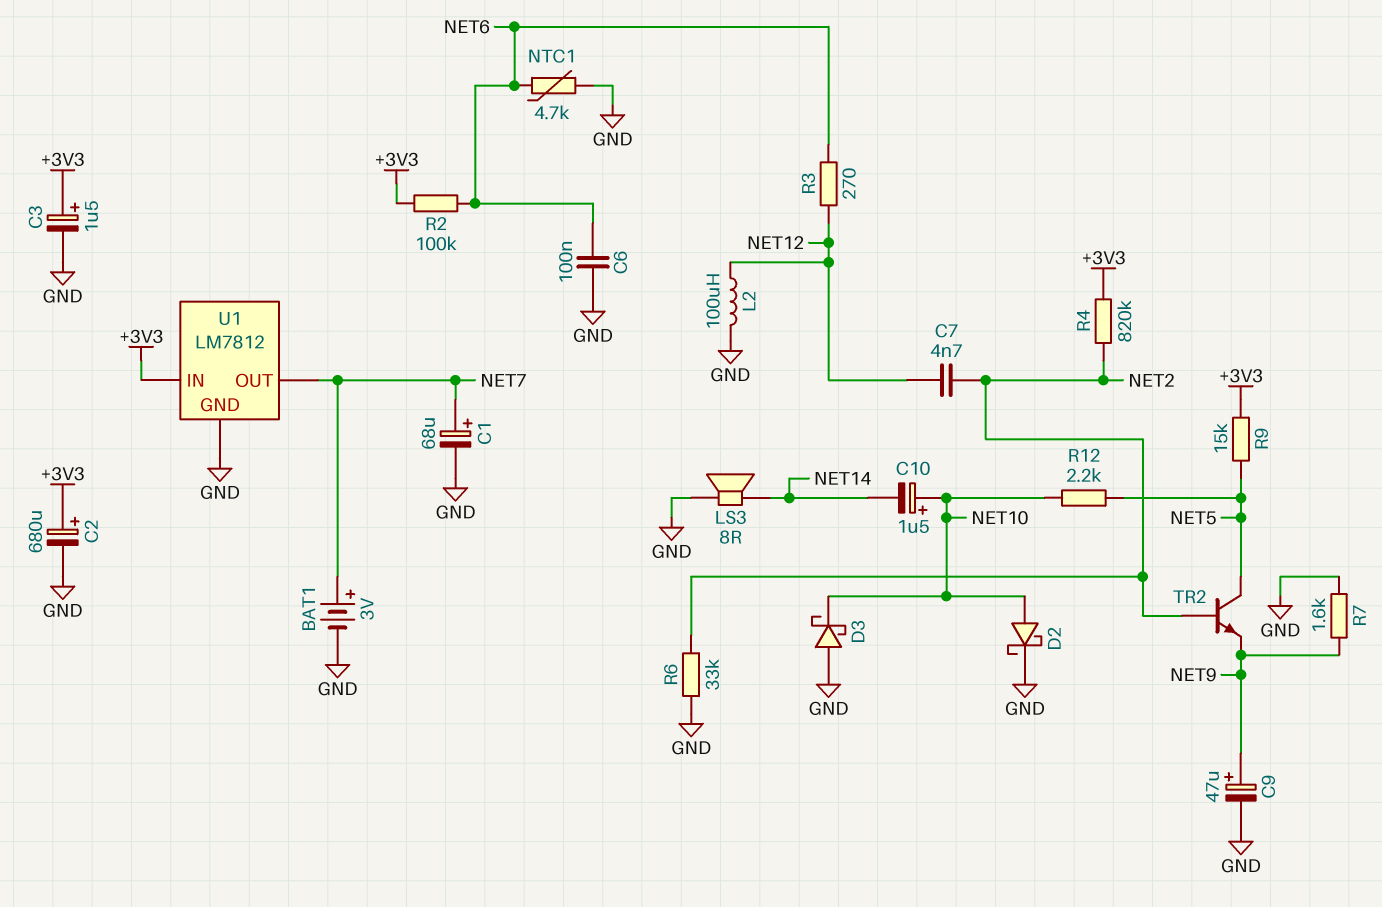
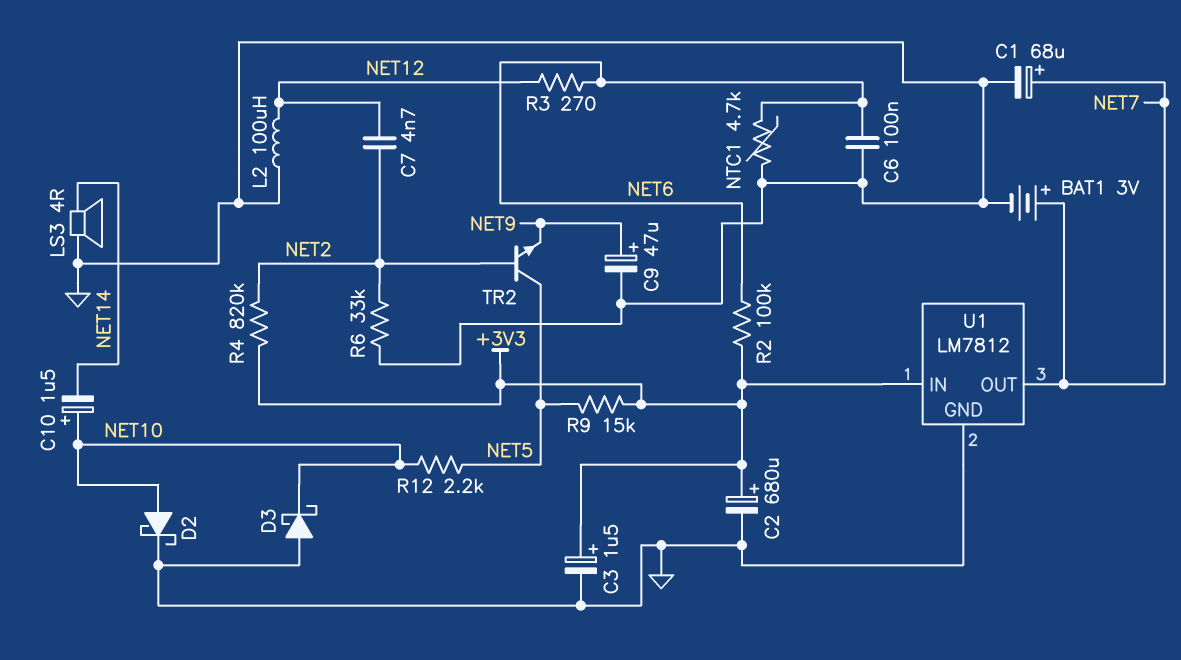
LS3: speaker 8R (GND, NET14) -> speaker 4R (GND, NET14)
R7: 1.6k (GND, NET9) -> none

